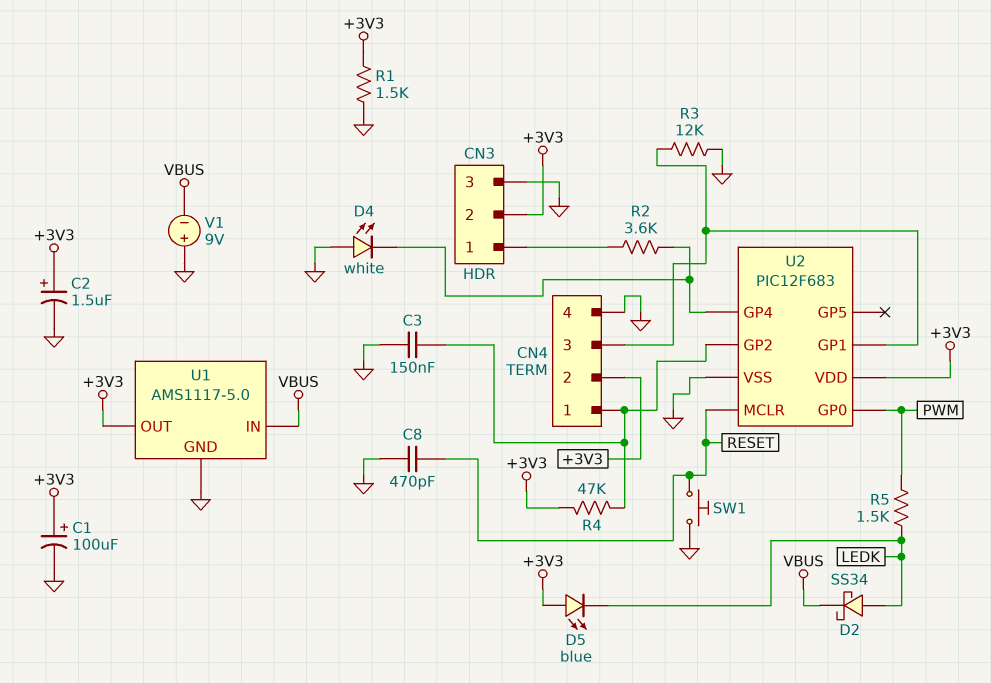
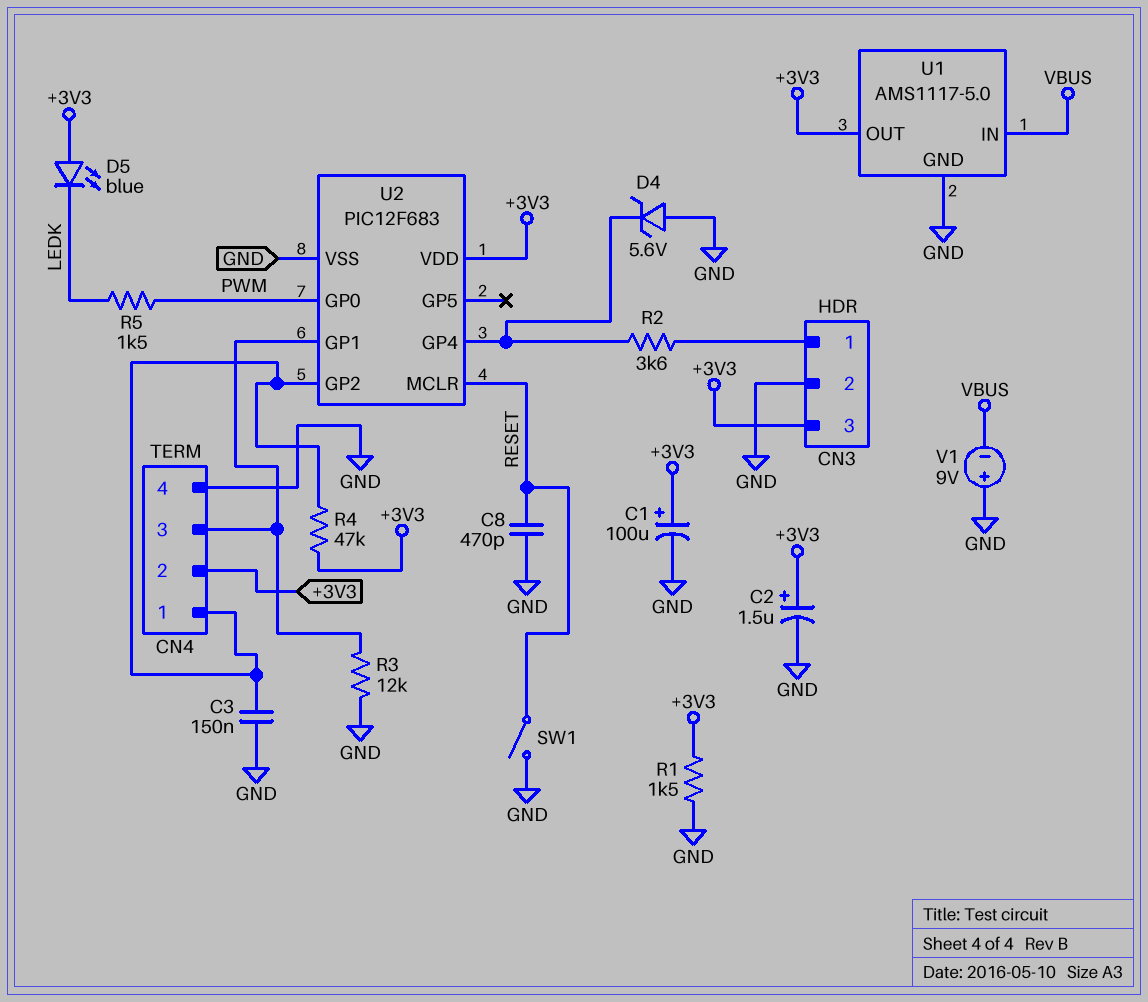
CN3 pin 2: +3V3 -> GND
CN3 pin 3: GND -> +3V3
D2: schottky SS34 (A LEDK, K VBUS) -> none
D4: LED white (A GND, K U2/GP4) -> zener 5.6V (A GND, K U2/GP4)
SW1: button (GND, RESET) -> switch (GND, RESET)

